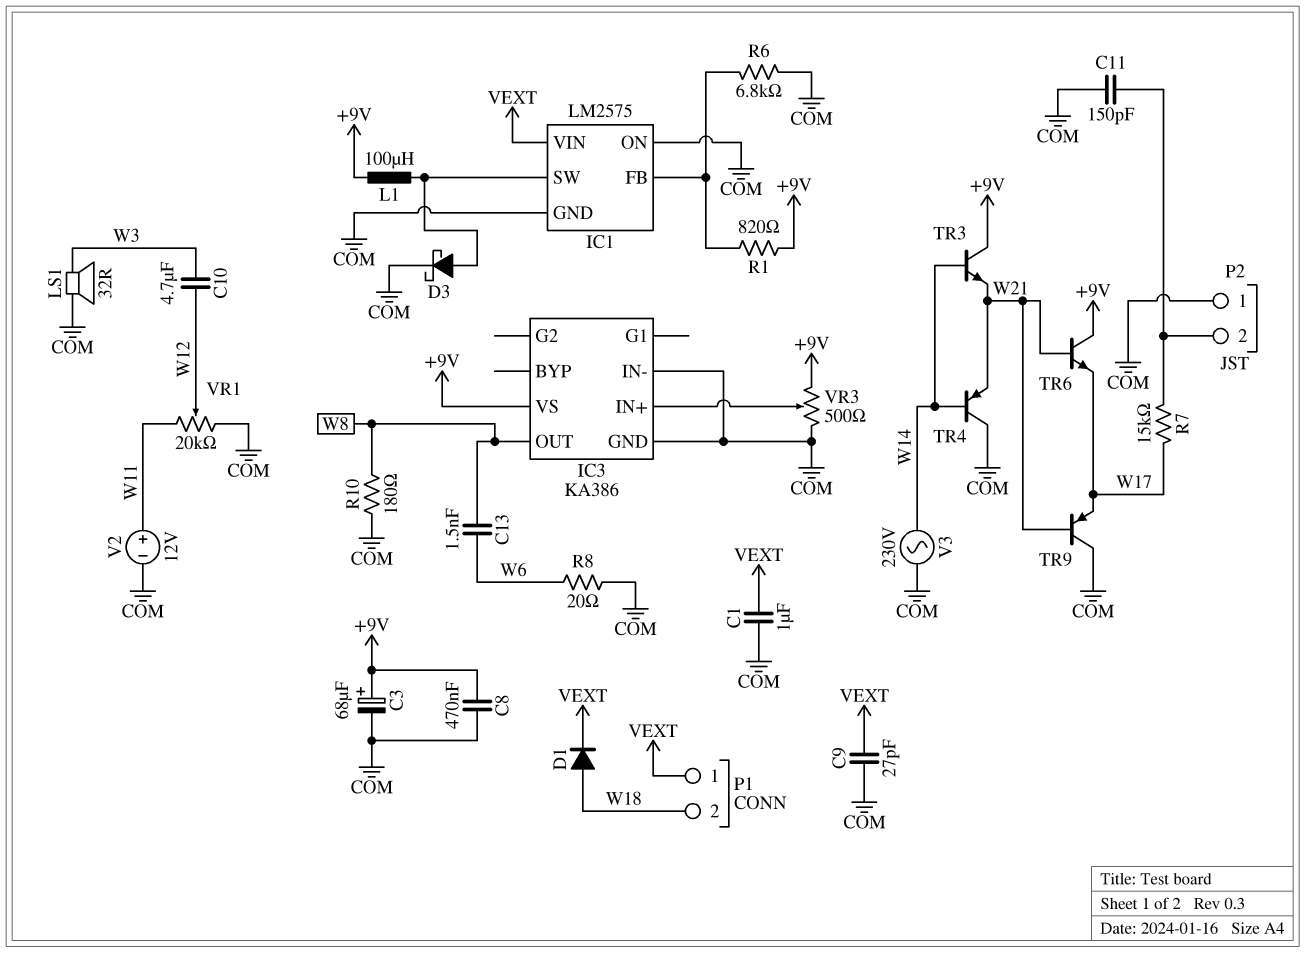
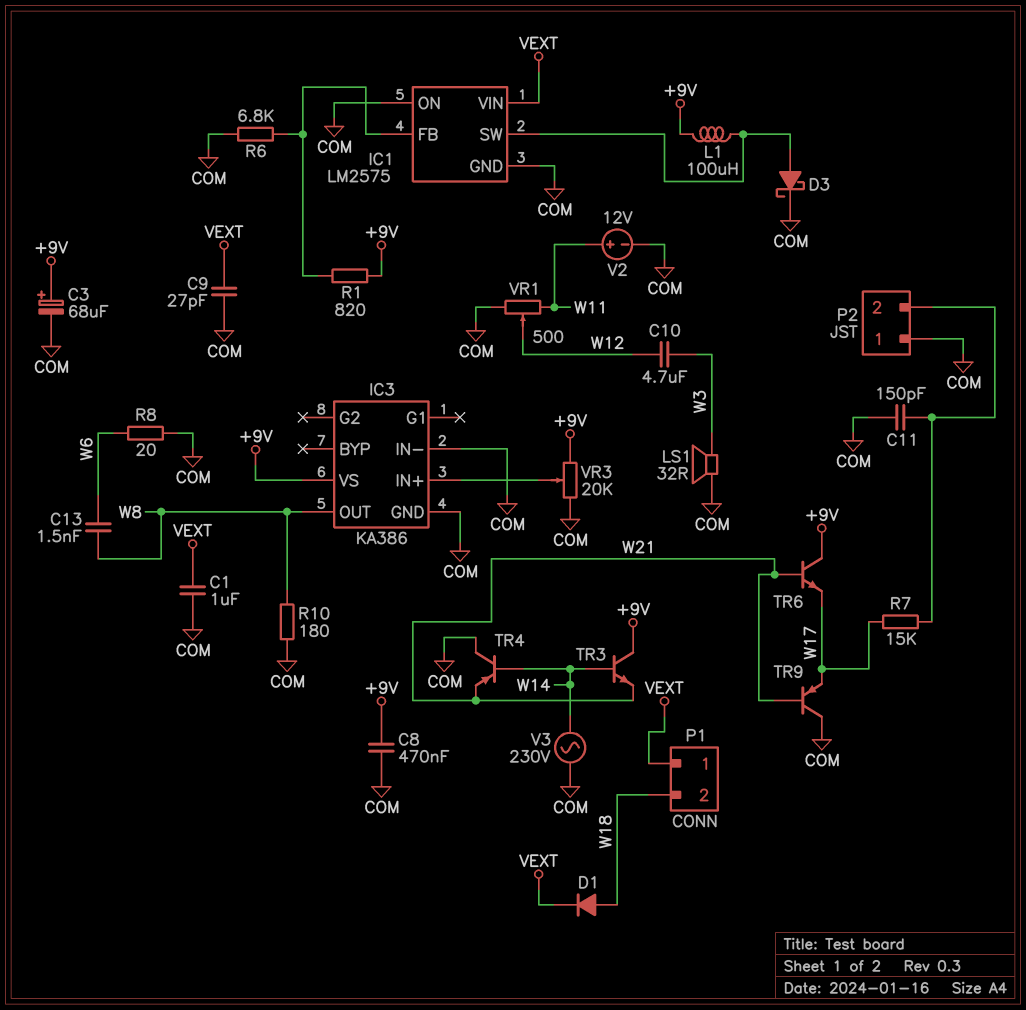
VR1: 20k (COM, W11, wiper W12) -> 500 (COM, W11, wiper W12)
VR3: 500 (+9V, COM, wiper IC3/IN+) -> 20k (+9V, COM, wiper IC3/IN+)

